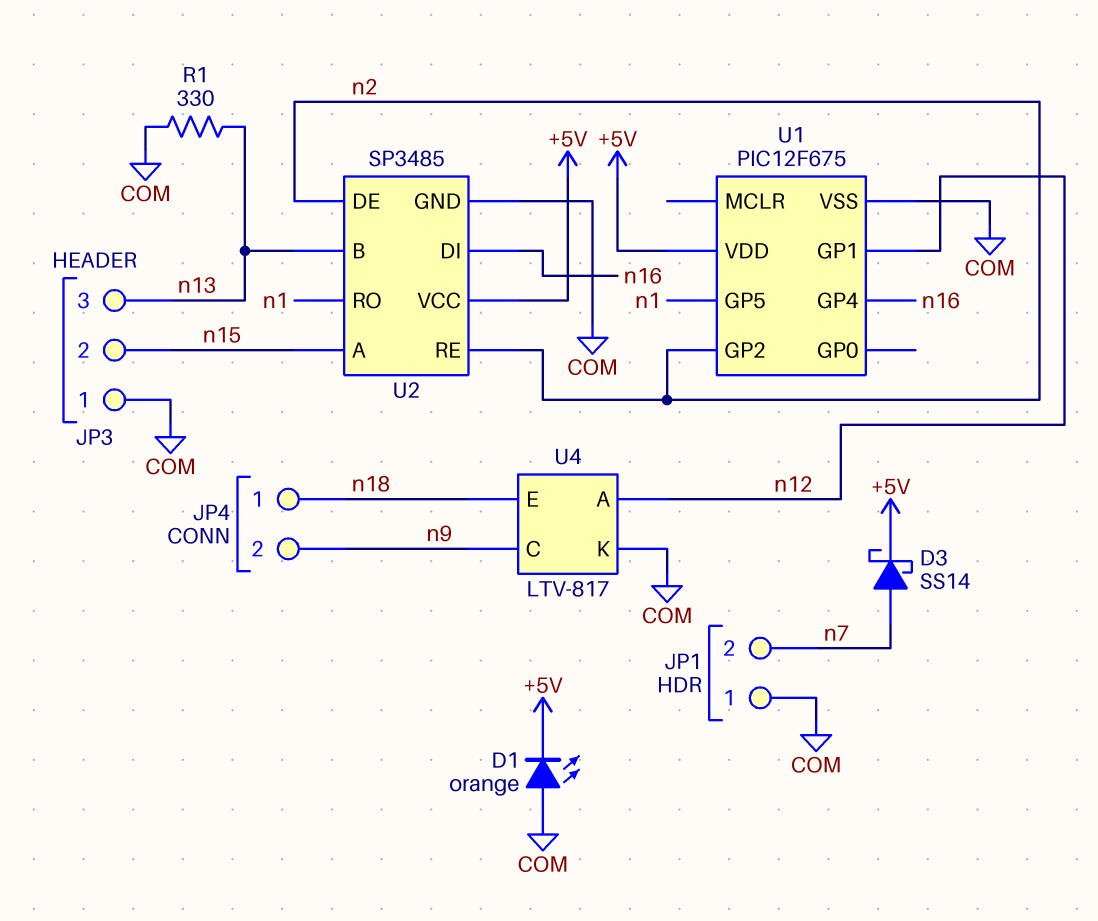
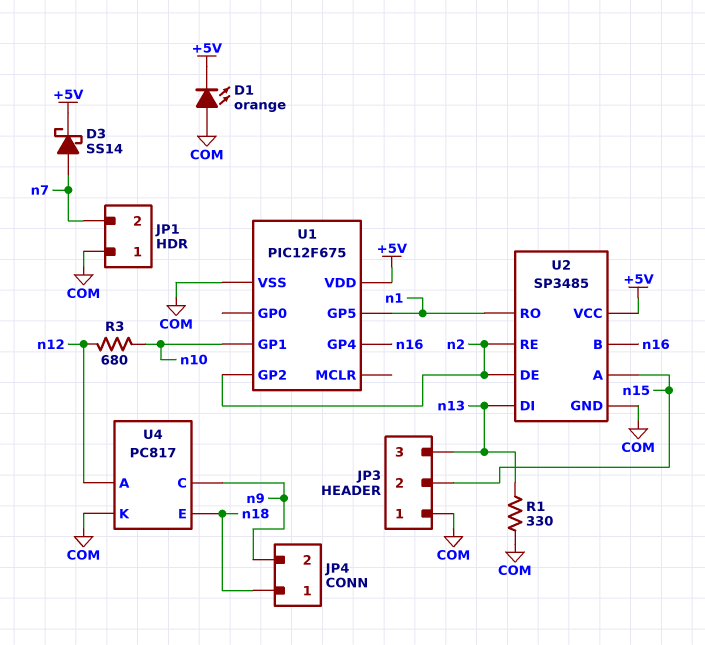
R3: none -> 680 (n10, n12)
U1 pin GP1: n12 -> n10
U2 pin B: n13 -> n16
U2 pin DI: n16 -> n13
U4: LTV-817 -> PC817

